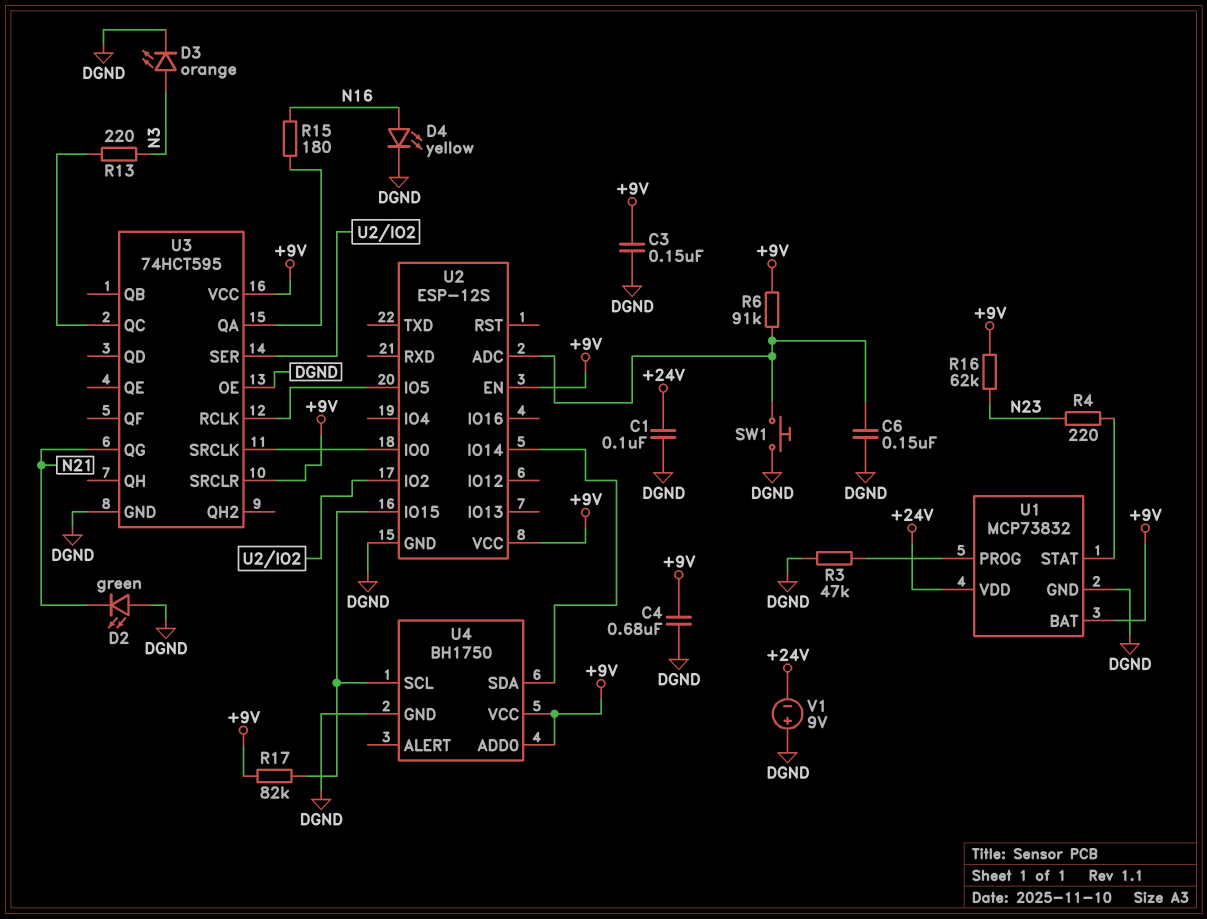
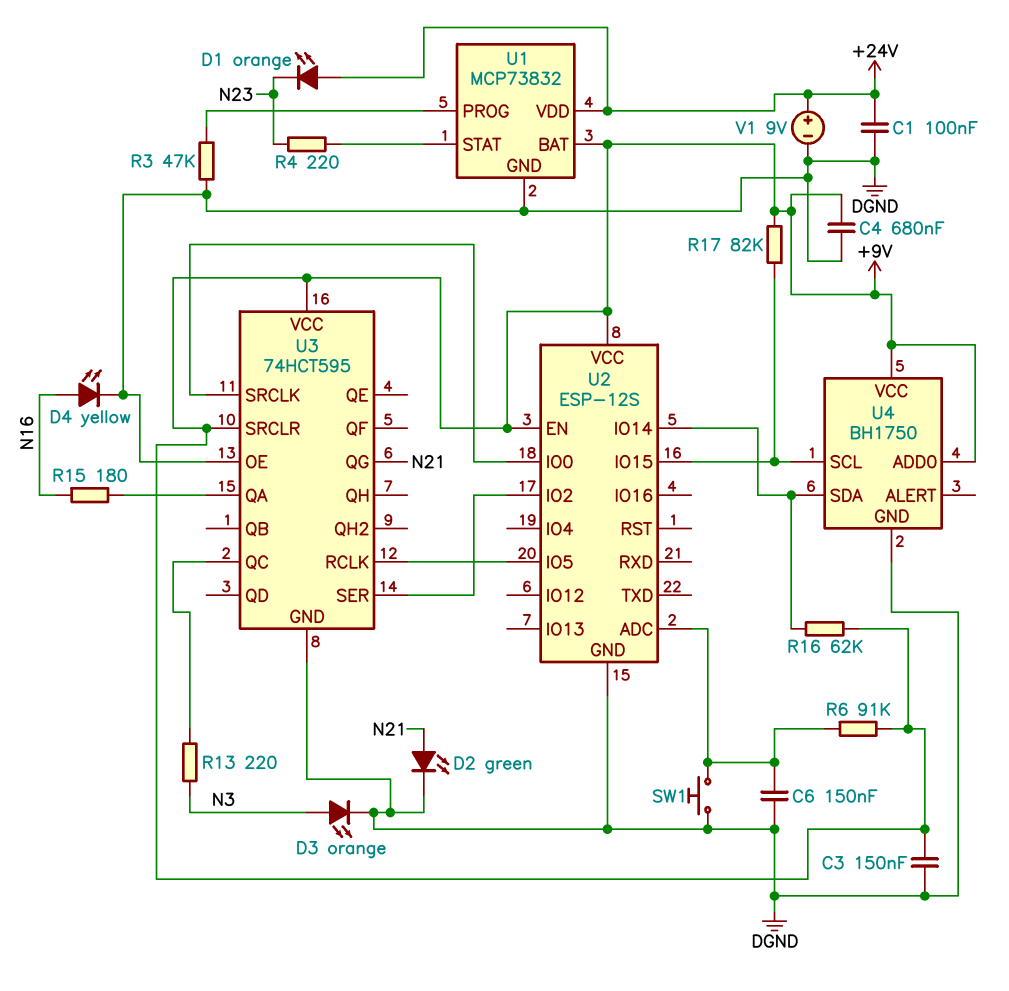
D1: none -> LED orange (A +24V, K N23)
D2: LED green (A DGND, K N21) -> LED green (A N21, K DGND)
R16: 62k (+9V, N23) -> 62k (+9V, U2/IO14)
V1: 9V (plus DGND, minus +24V) -> 9V (plus +24V, minus DGND)

